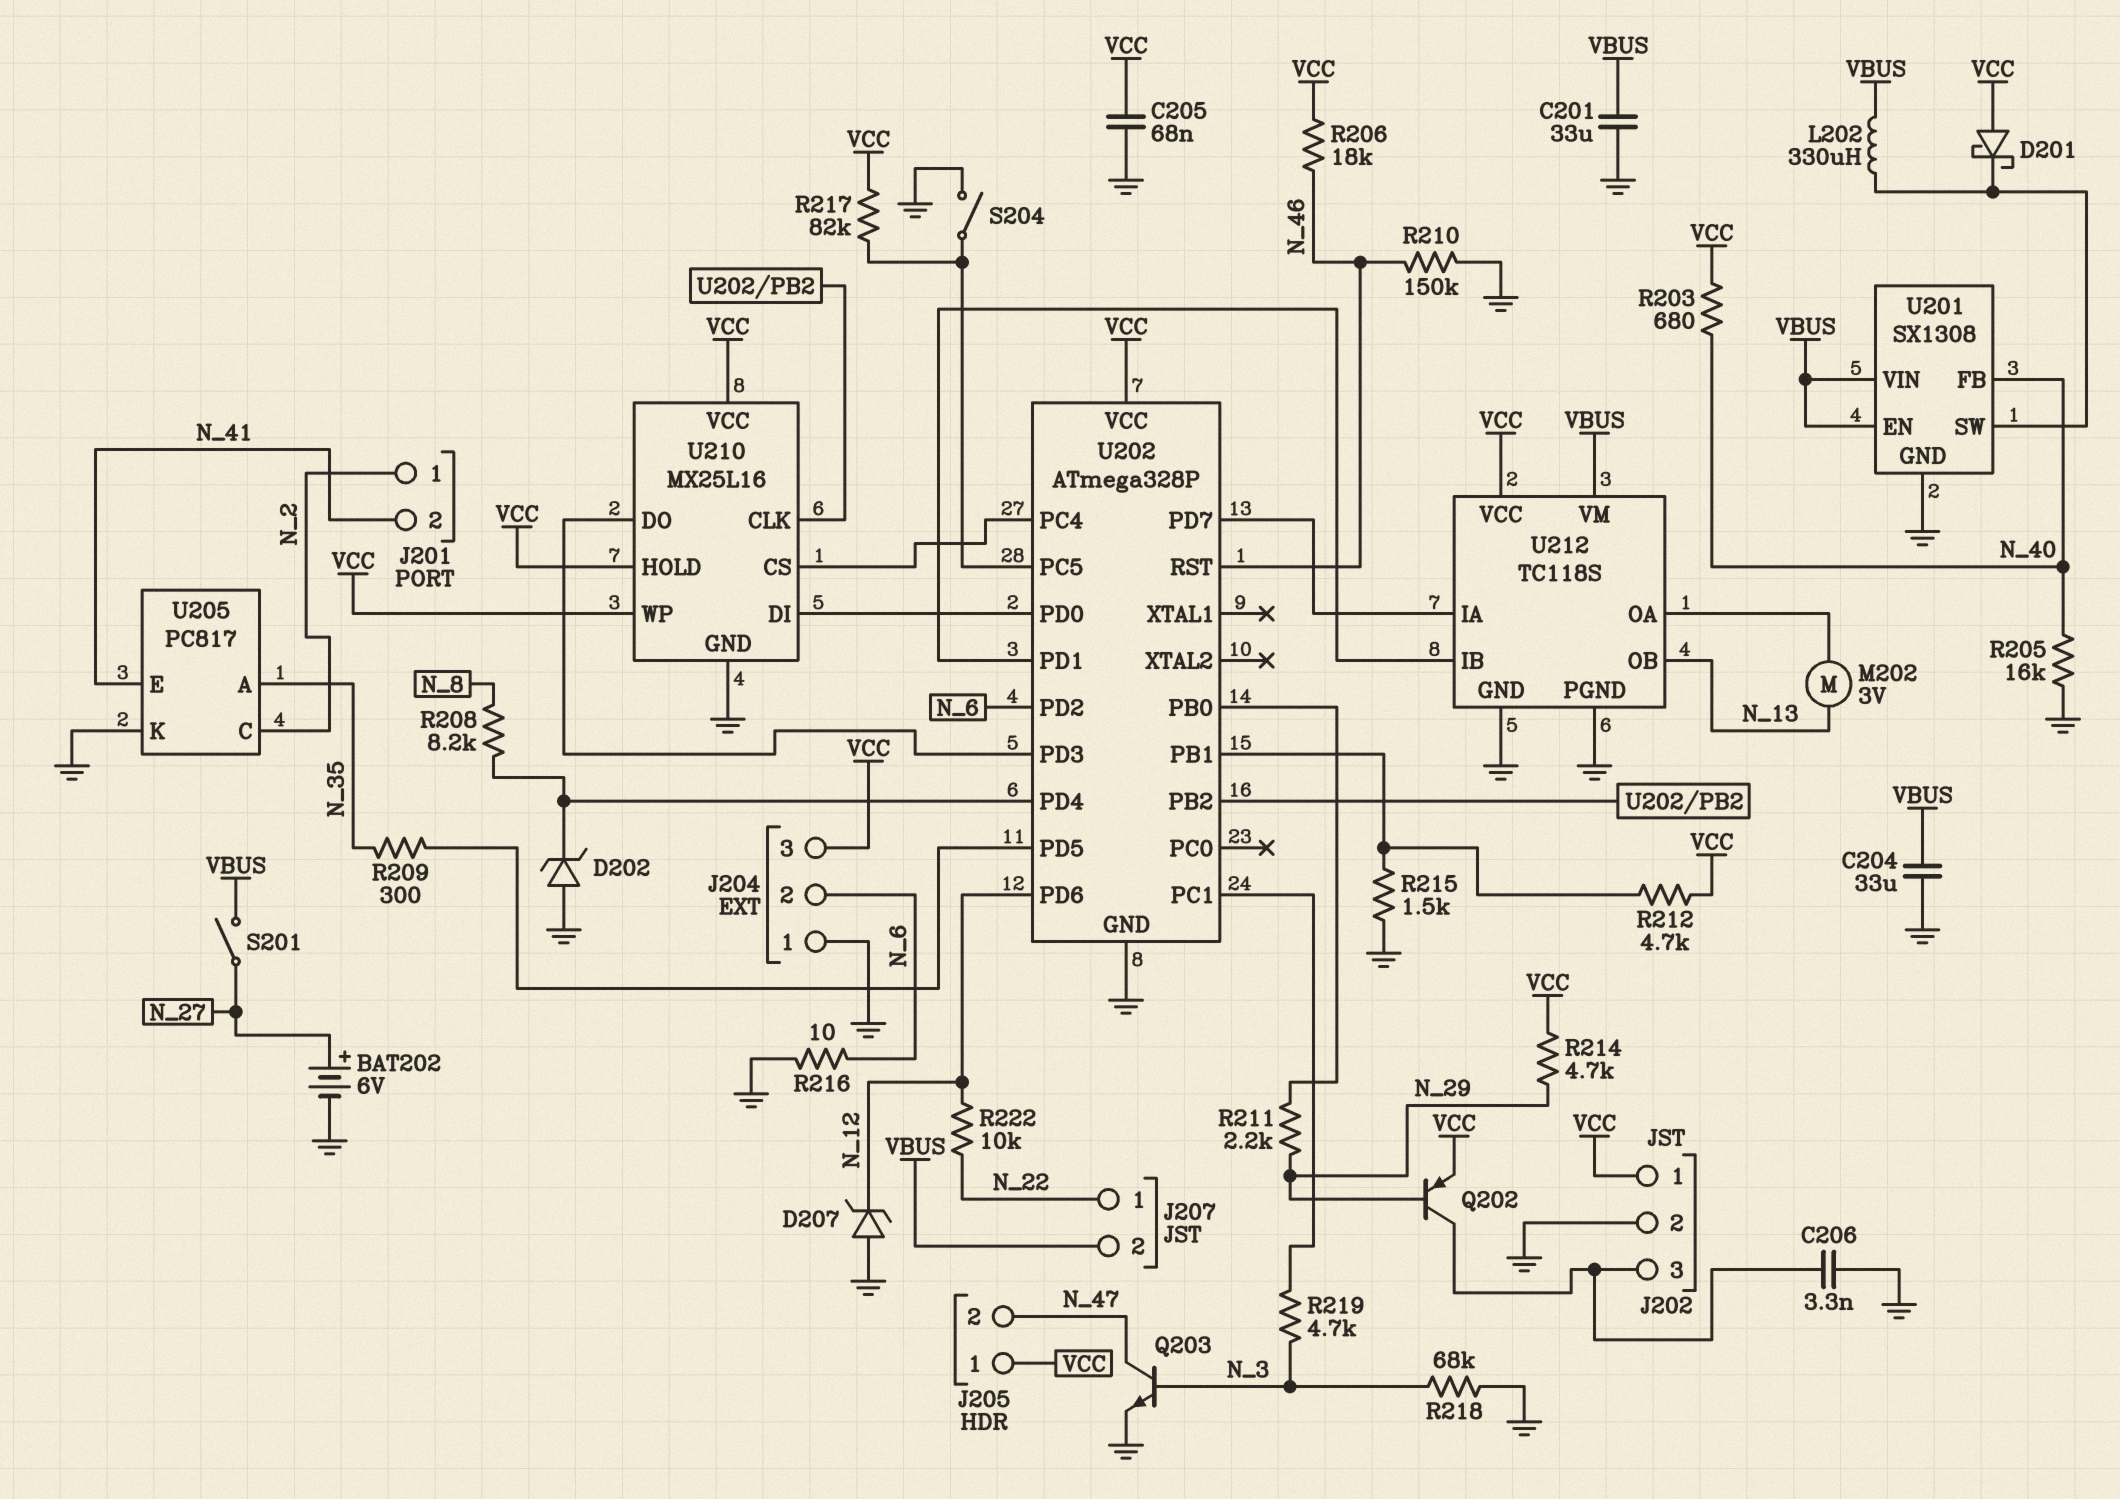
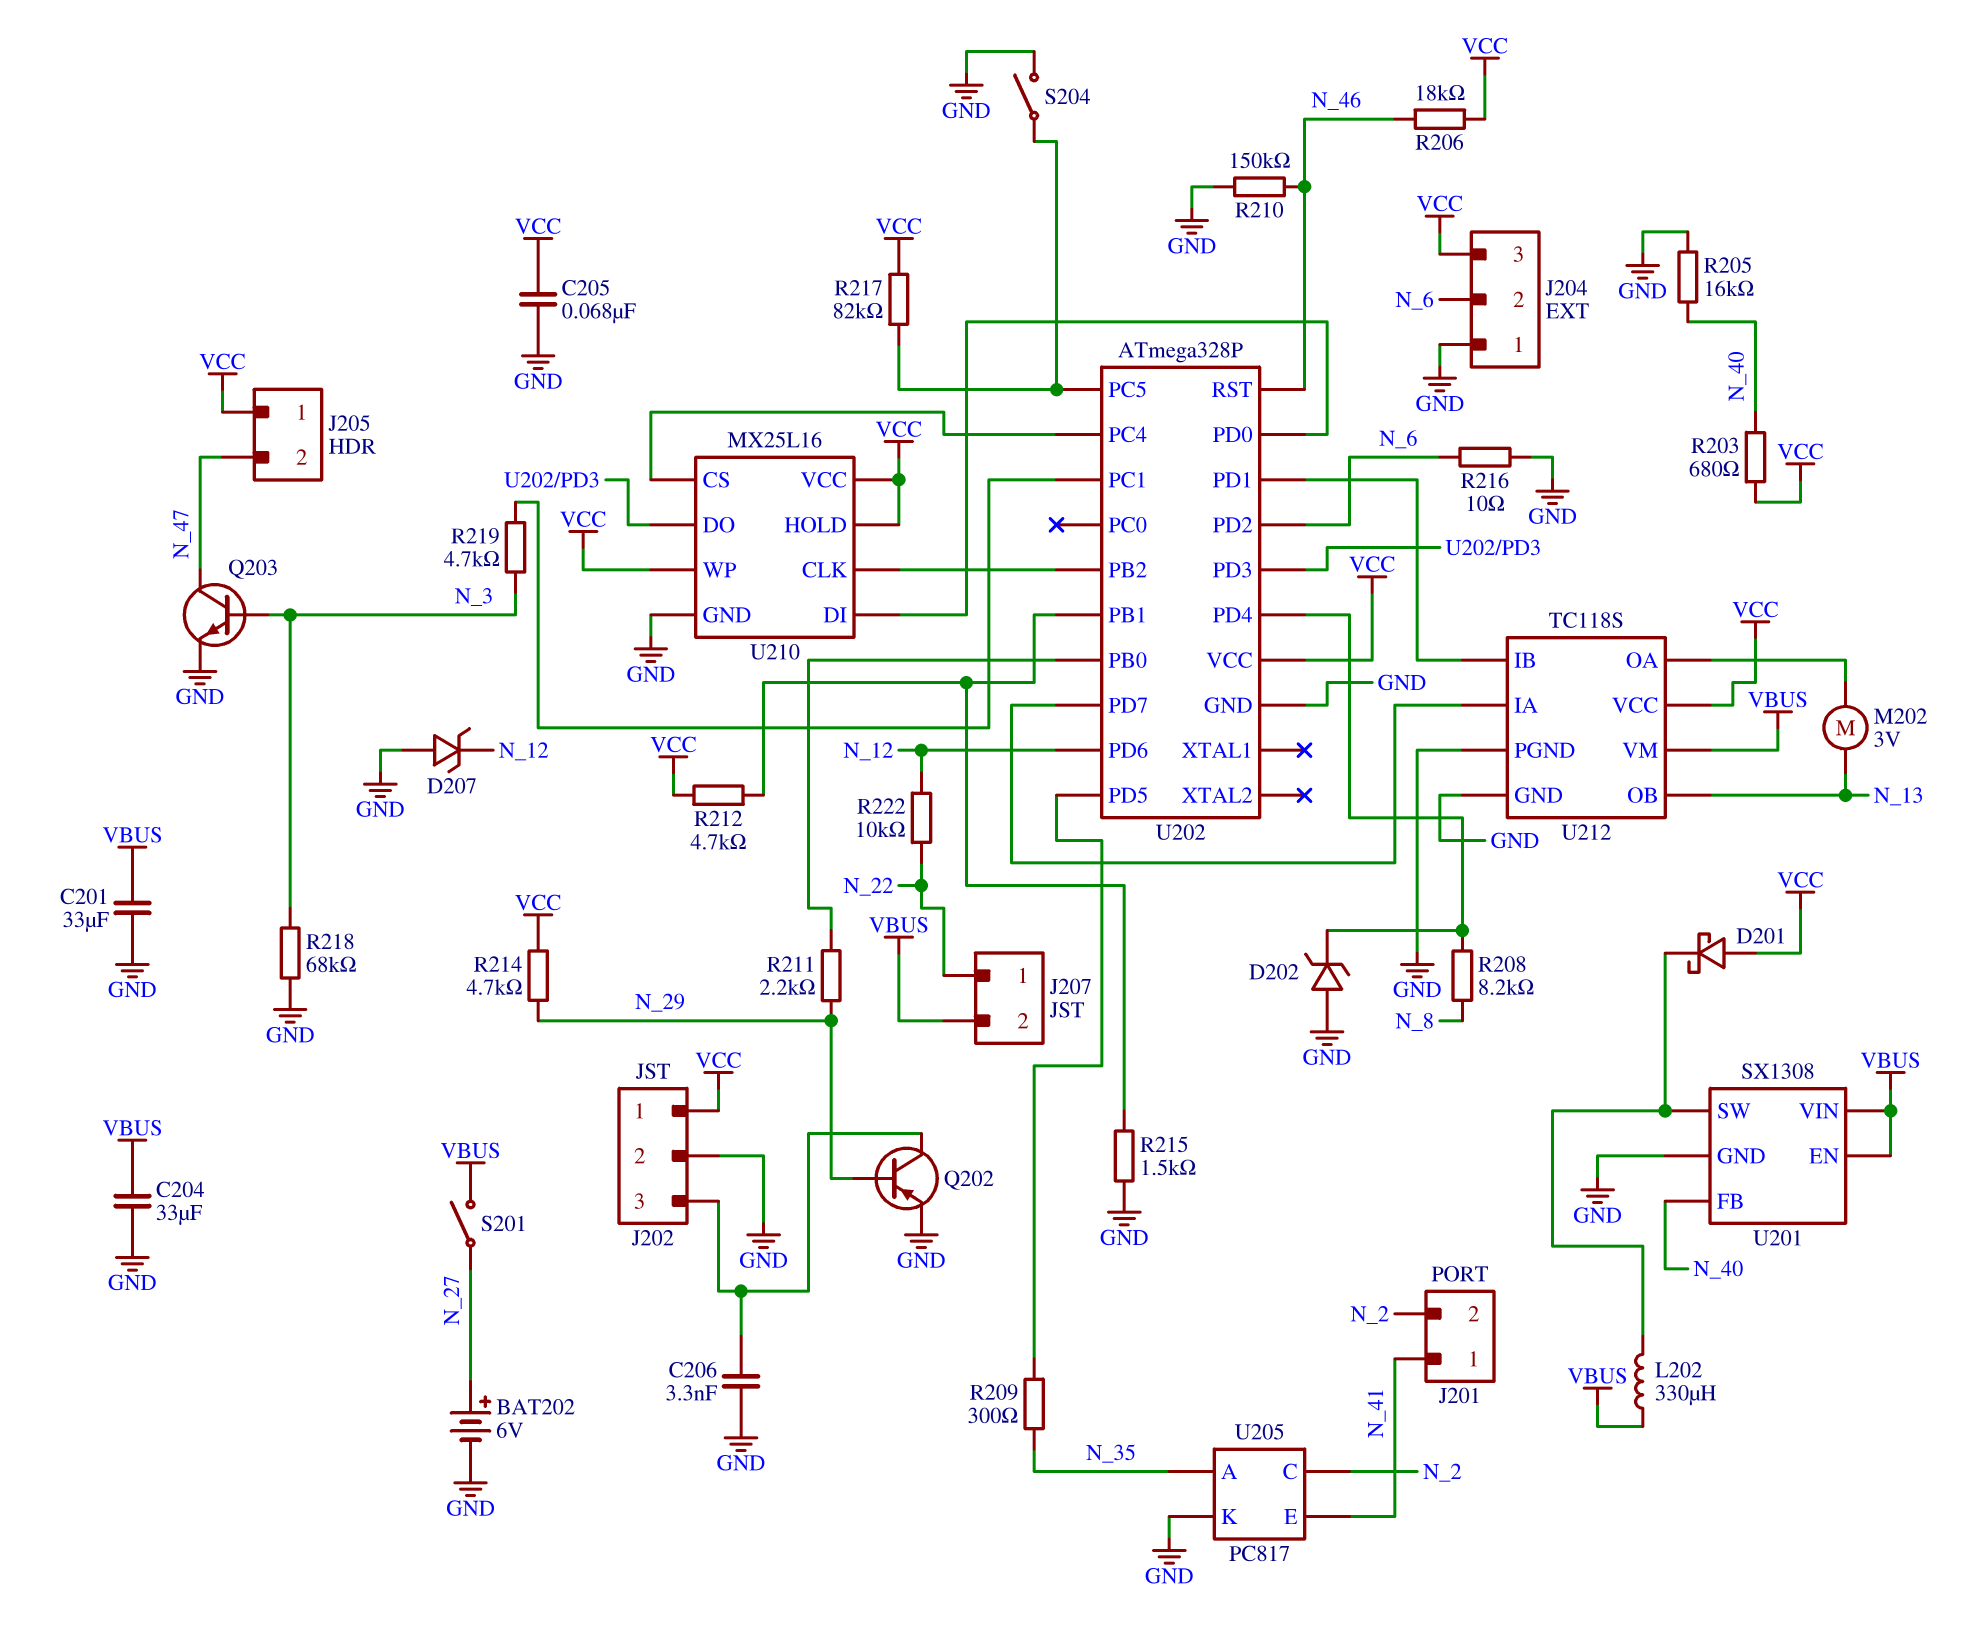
J201 pin 1: N_2 -> N_41
J201 pin 2: N_41 -> N_2
Q202: PNP (B N_29, C J202/3, E VCC) -> PNP (B N_29, C J202/3, E GND)

